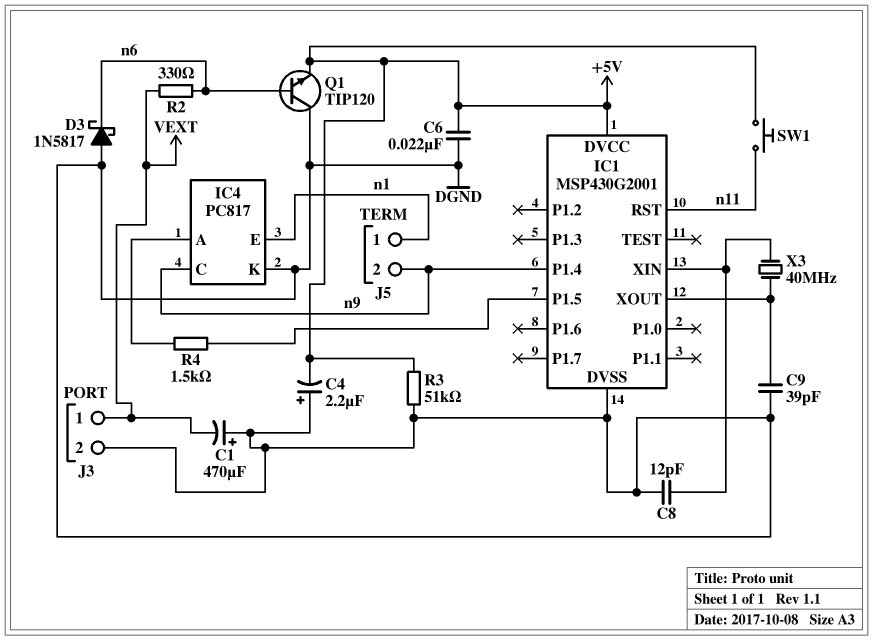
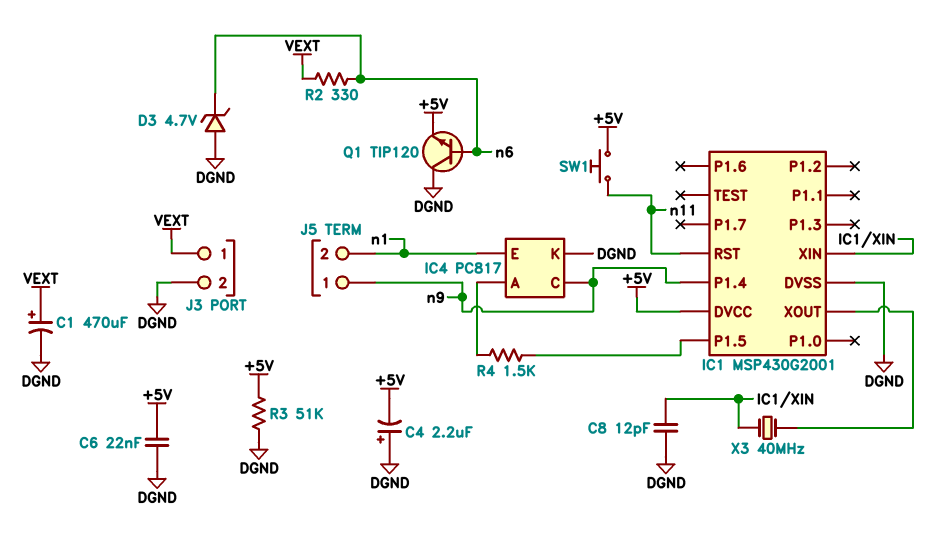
C1: 470uF (plus DGND, minus VEXT) -> 470uF (plus VEXT, minus DGND)
C9: 39pF (DGND, IC1/XOUT) -> none
D3: schottky 1N5817 (A DGND, K n6) -> zener 4.7V (A DGND, K n6)
J5 pin 1: n1 -> n9
J5 pin 2: n9 -> n1

